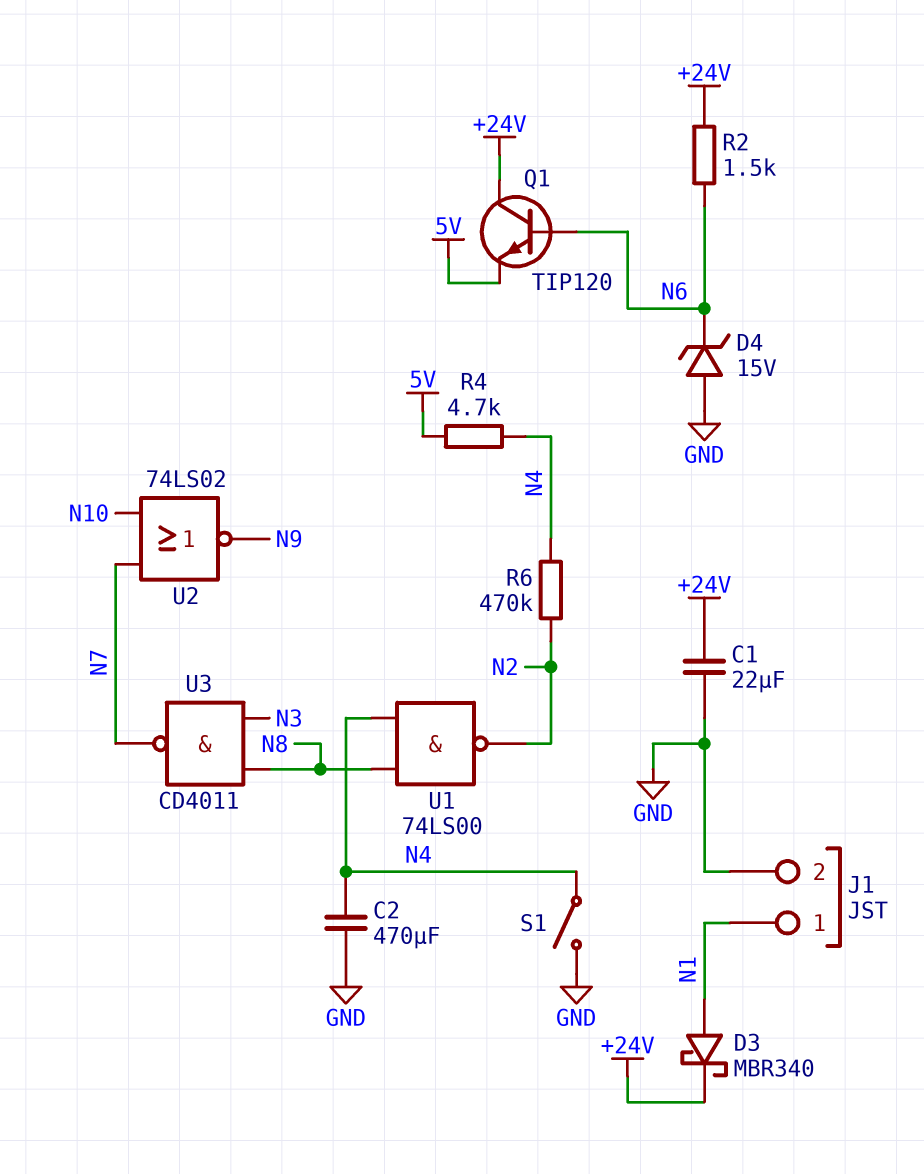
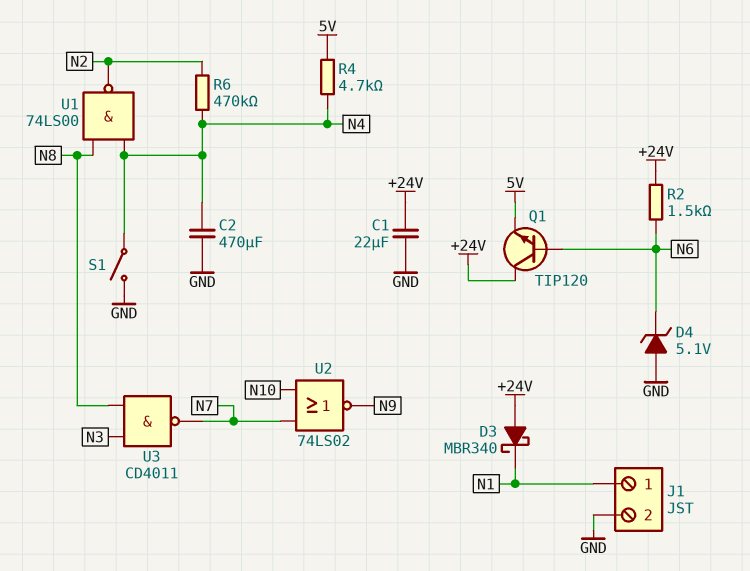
D3: schottky MBR340 (A N1, K +24V) -> schottky MBR340 (A +24V, K N1)
D4: zener 15V (A GND, K N6) -> zener 5.1V (A GND, K N6)

